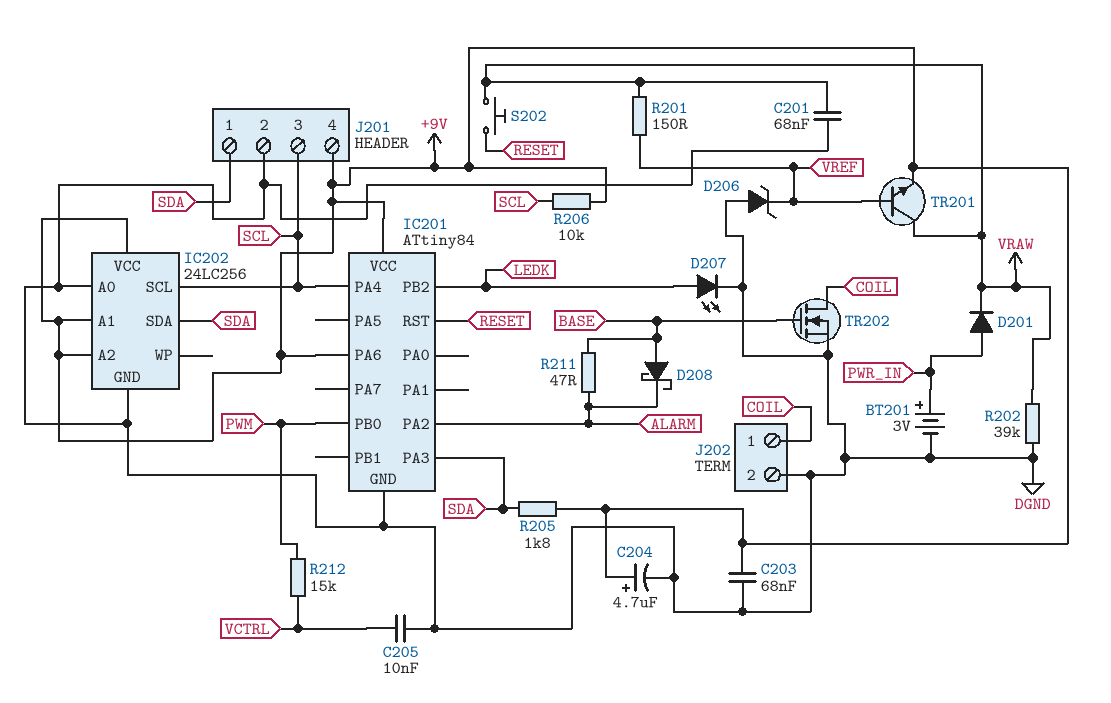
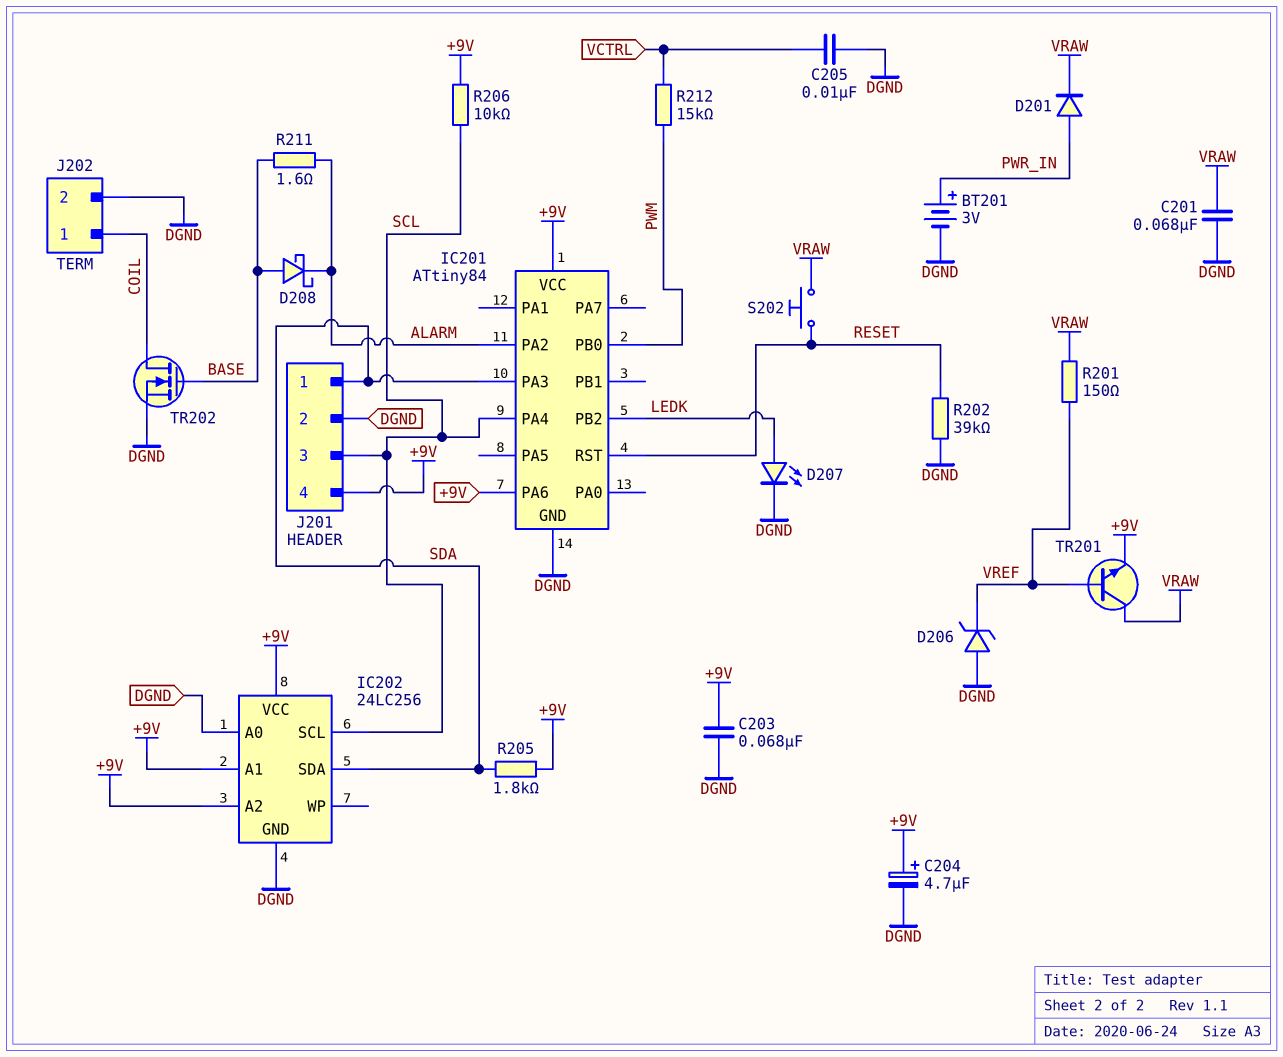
R202: 39k (DGND, VRAW) -> 39k (DGND, RESET)
R211: 47 (ALARM, BASE) -> 1.6 (ALARM, BASE)

